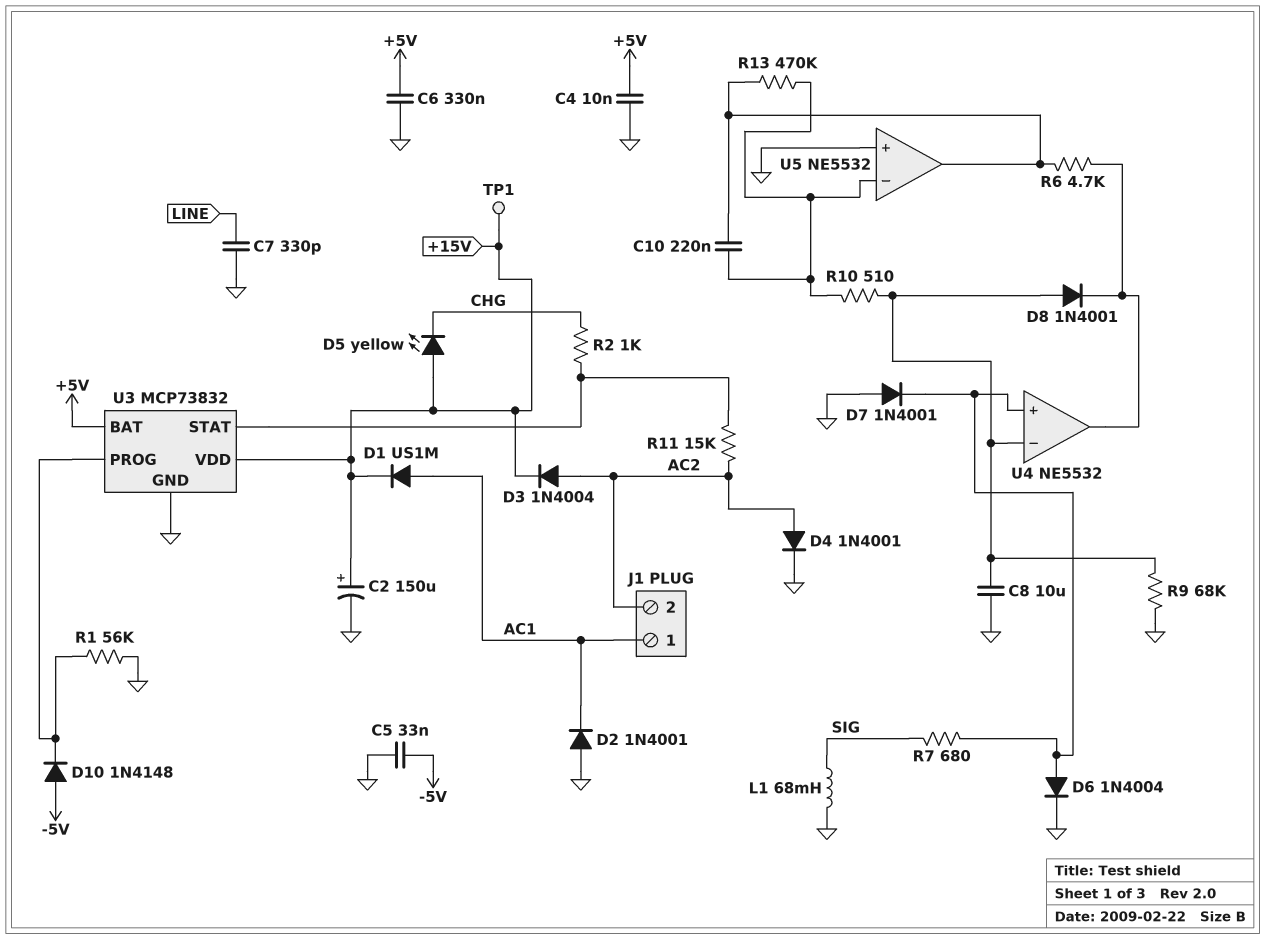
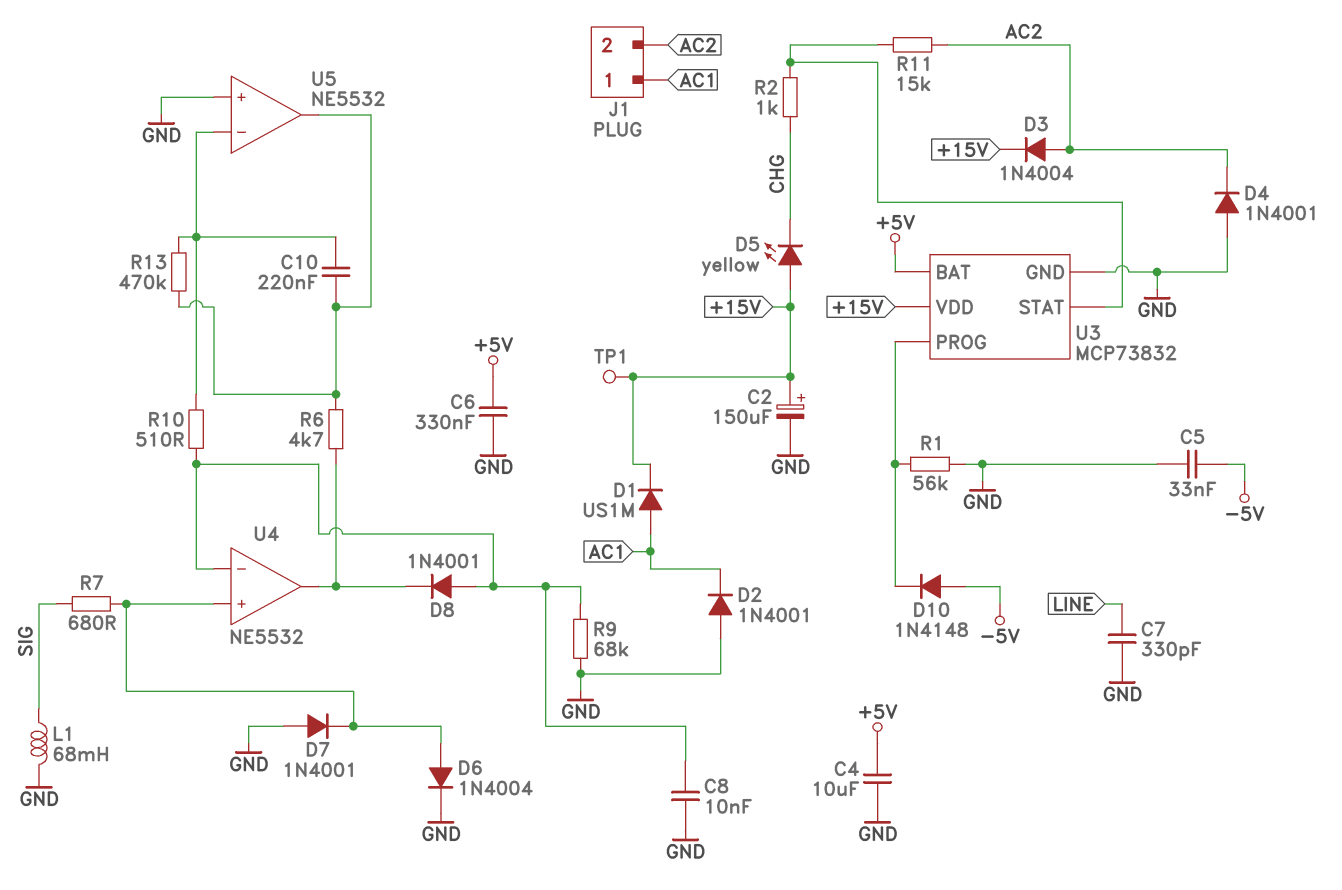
C4: 10nF (+5V, GND) -> 10uF (+5V, GND)
C8: 10uF (GND, U4/in-) -> 10nF (GND, U4/in-)
D4: diode 1N4001 (A AC2, K GND) -> diode 1N4001 (A GND, K AC2)

